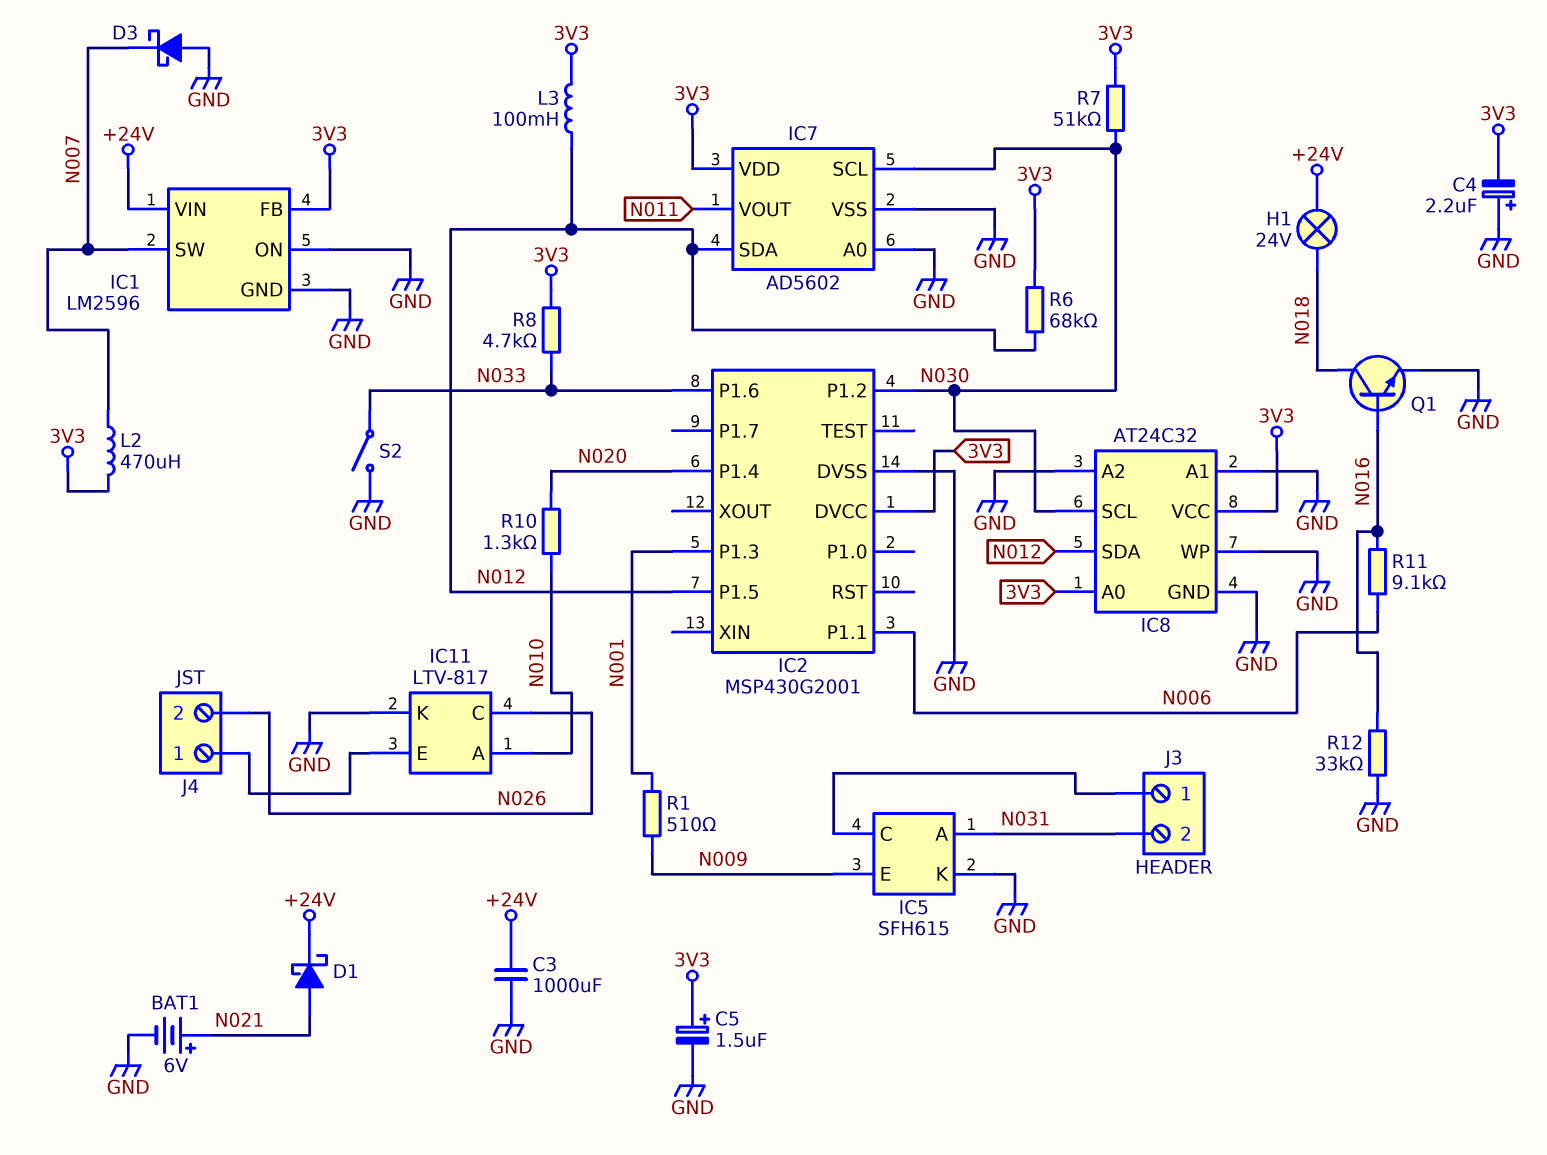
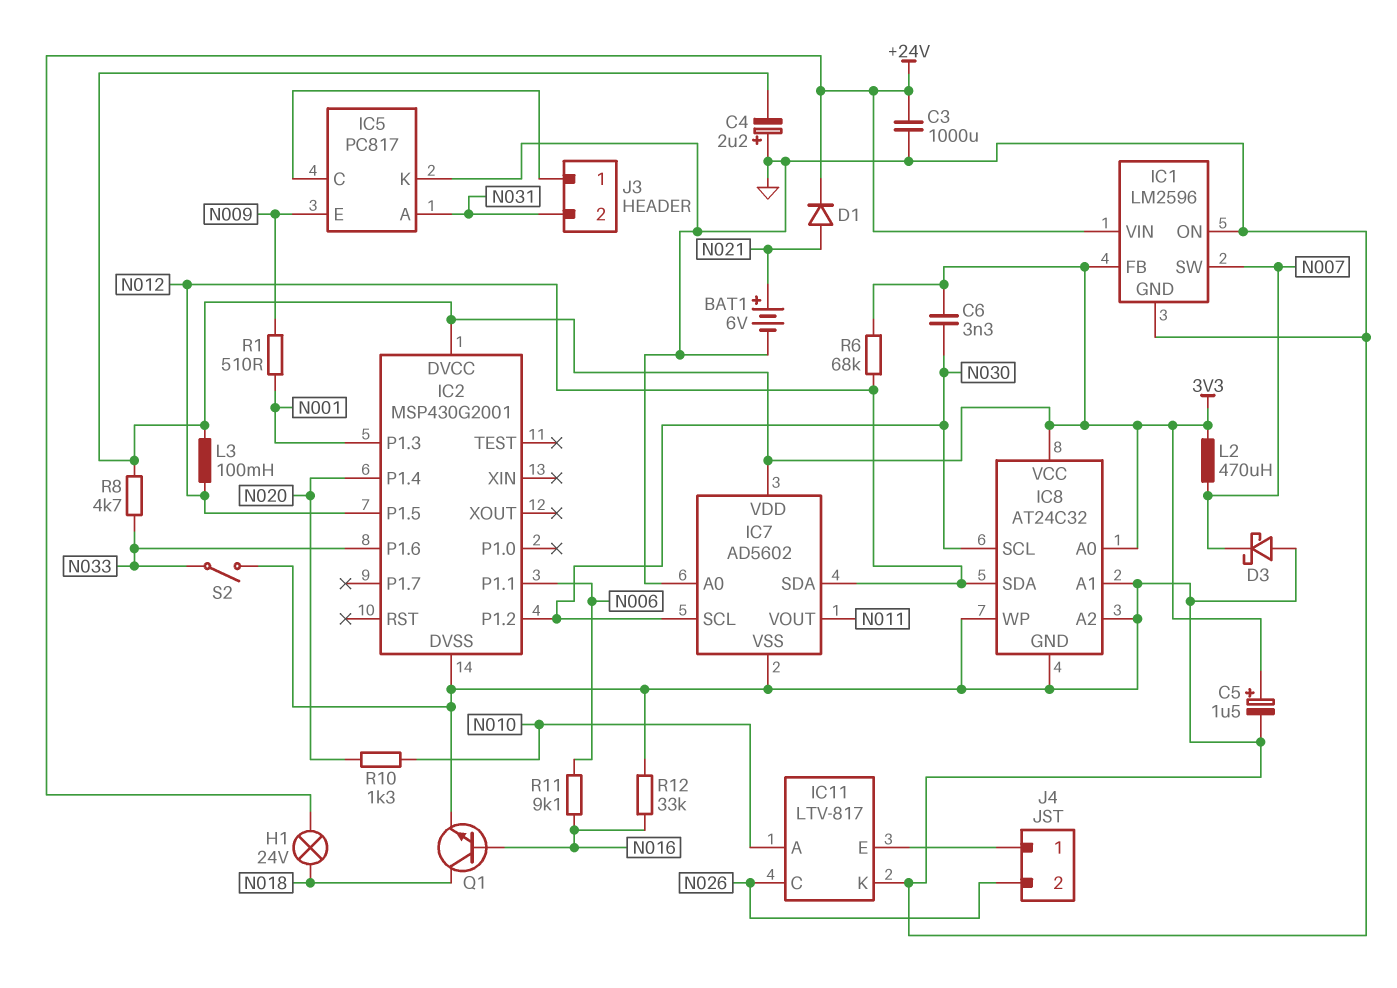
C6: none -> 3.3nF (3V3, N030)
D1: schottky (A N021, K +24V) -> diode (A N021, K +24V)
IC5: SFH615 -> PC817
R7: 51k (3V3, N030) -> none

